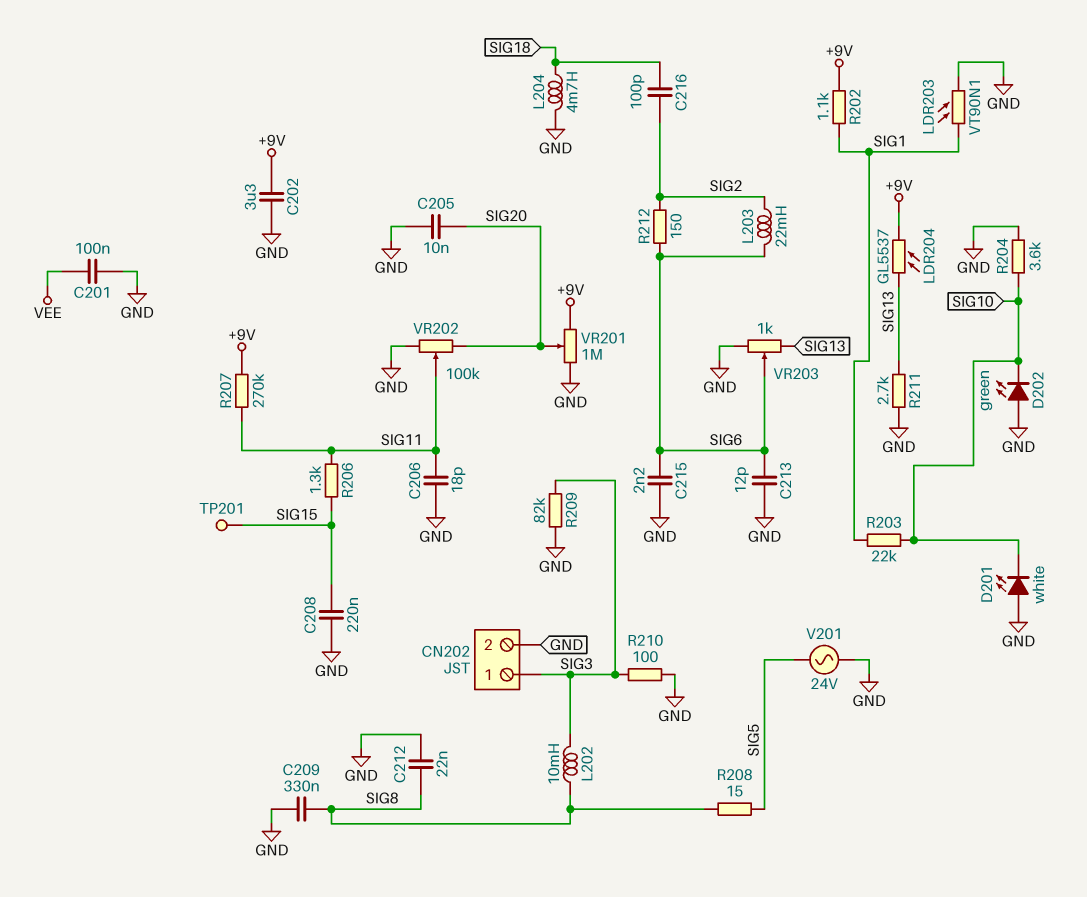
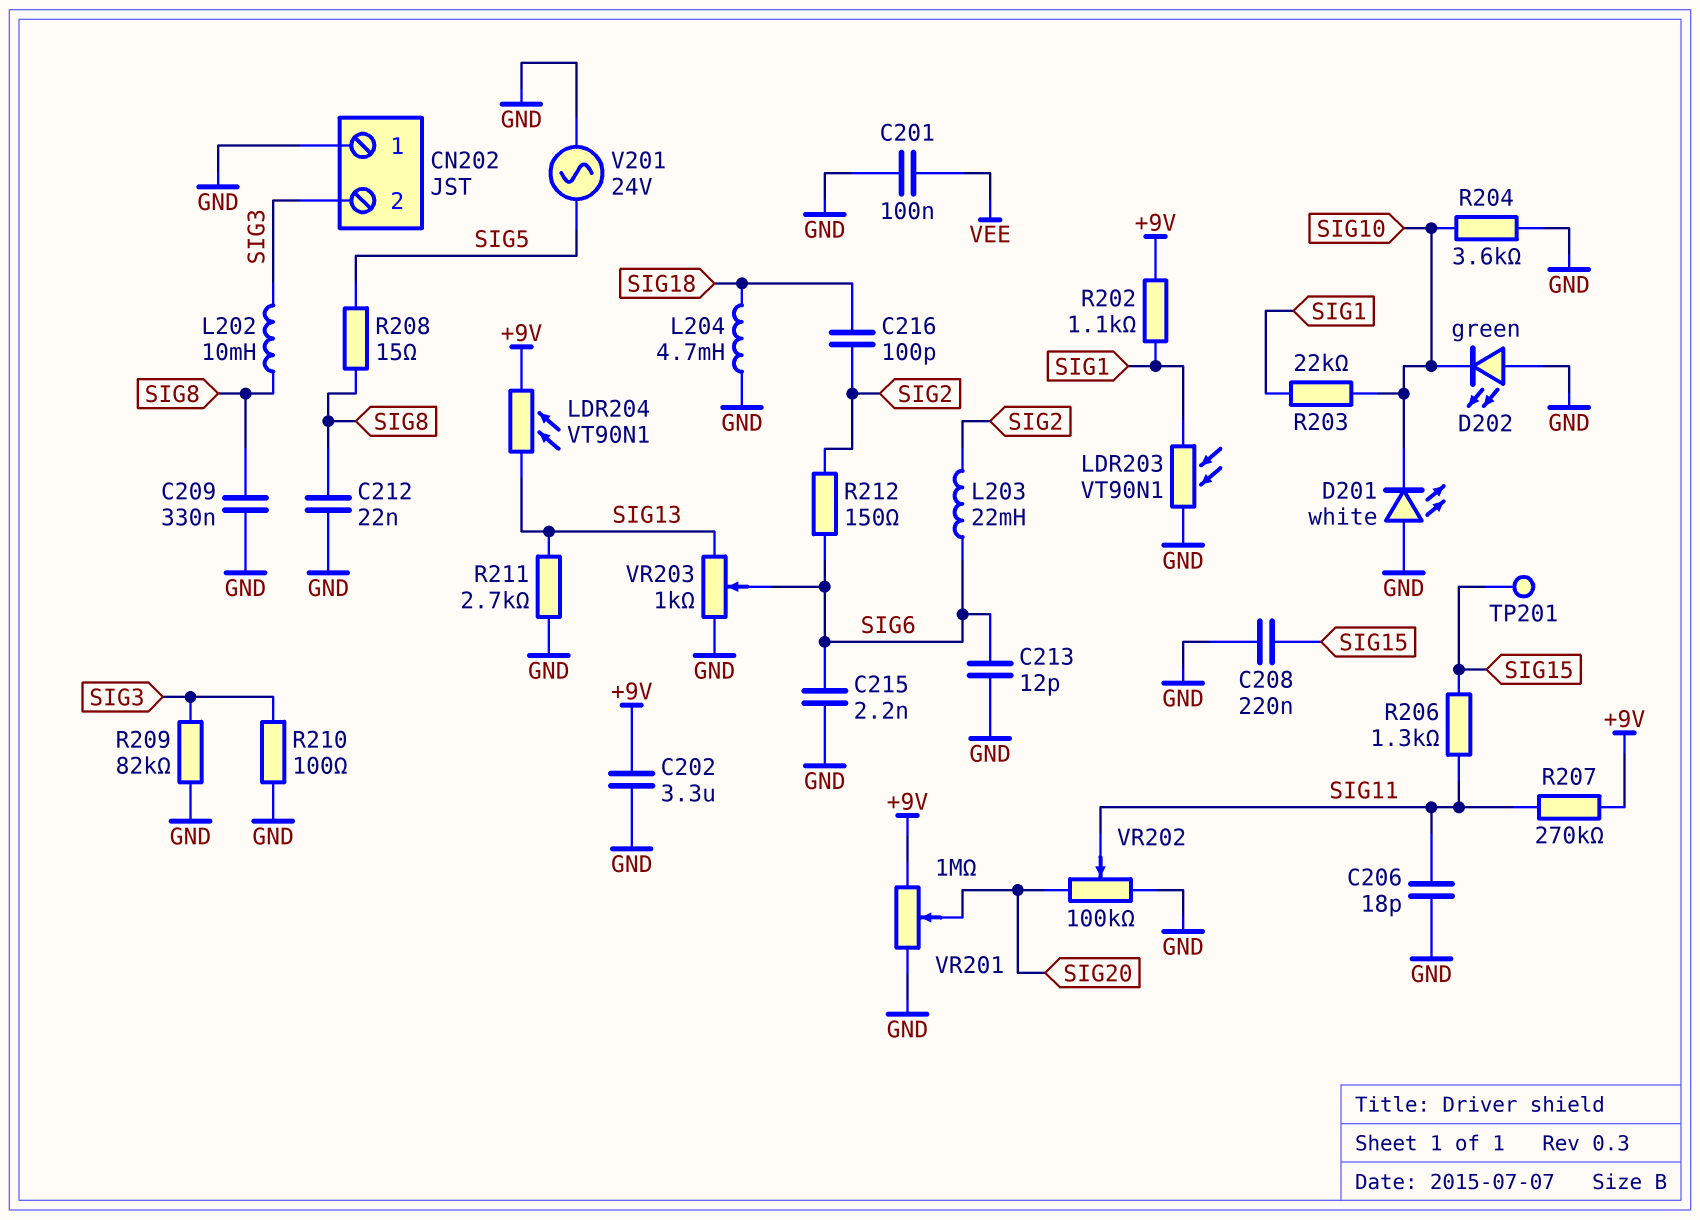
C205: 10nF (GND, SIG20) -> none
CN202 pin 1: SIG3 -> GND
CN202 pin 2: GND -> SIG3
LDR204: GL5537 (+9V, SIG13) -> VT90N1 (+9V, SIG13)

